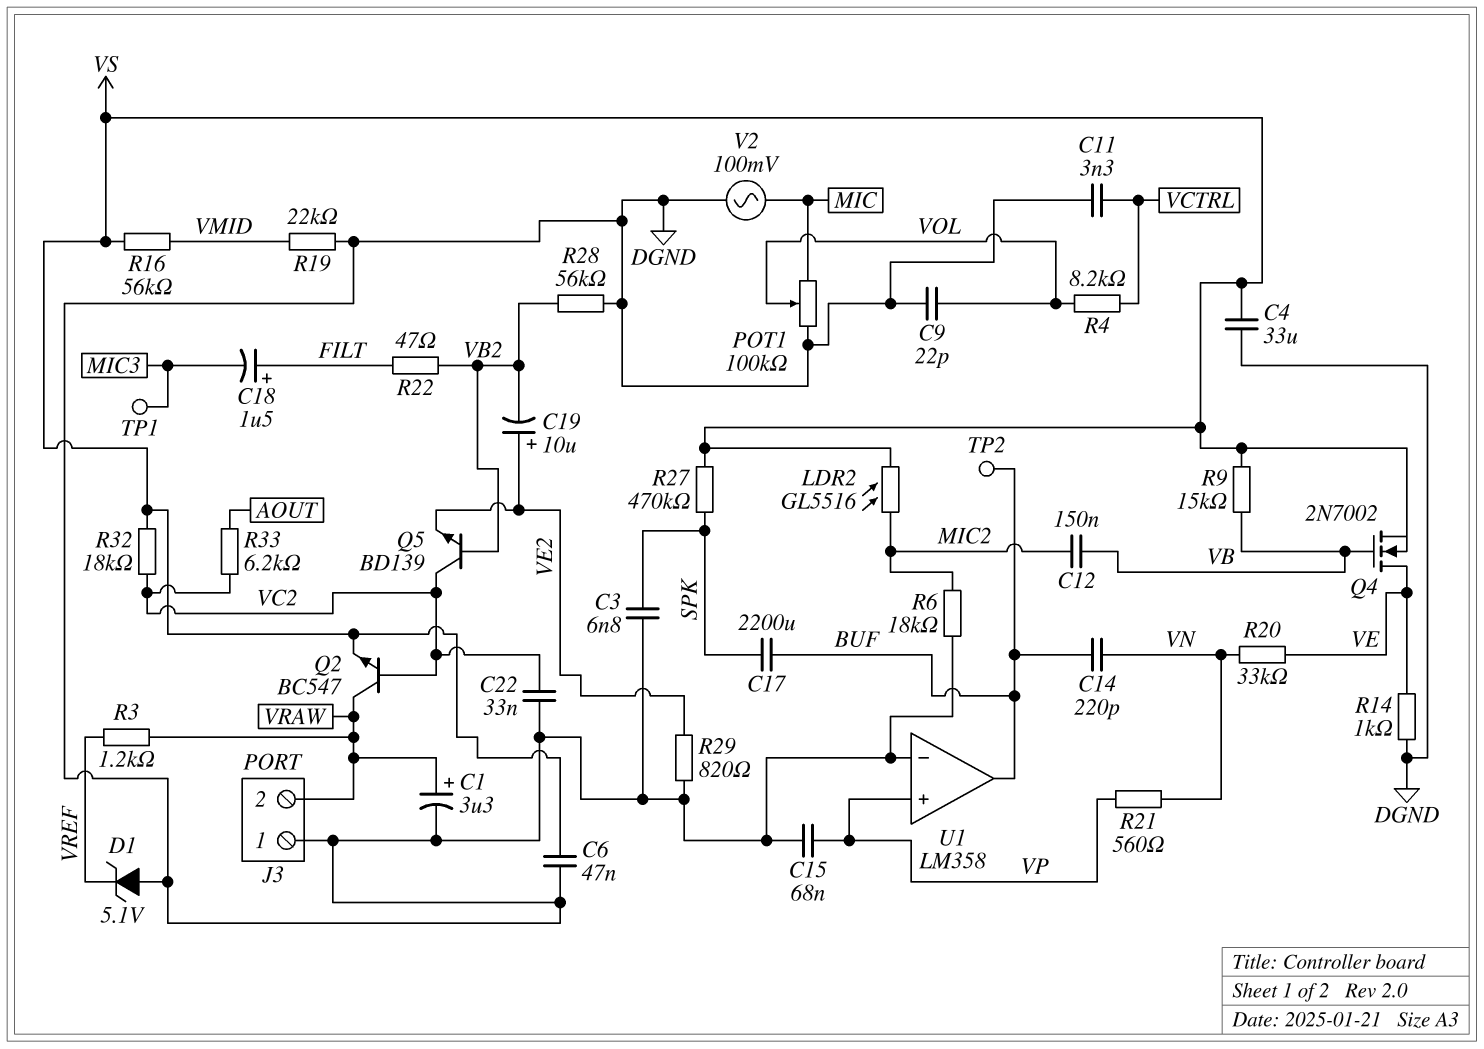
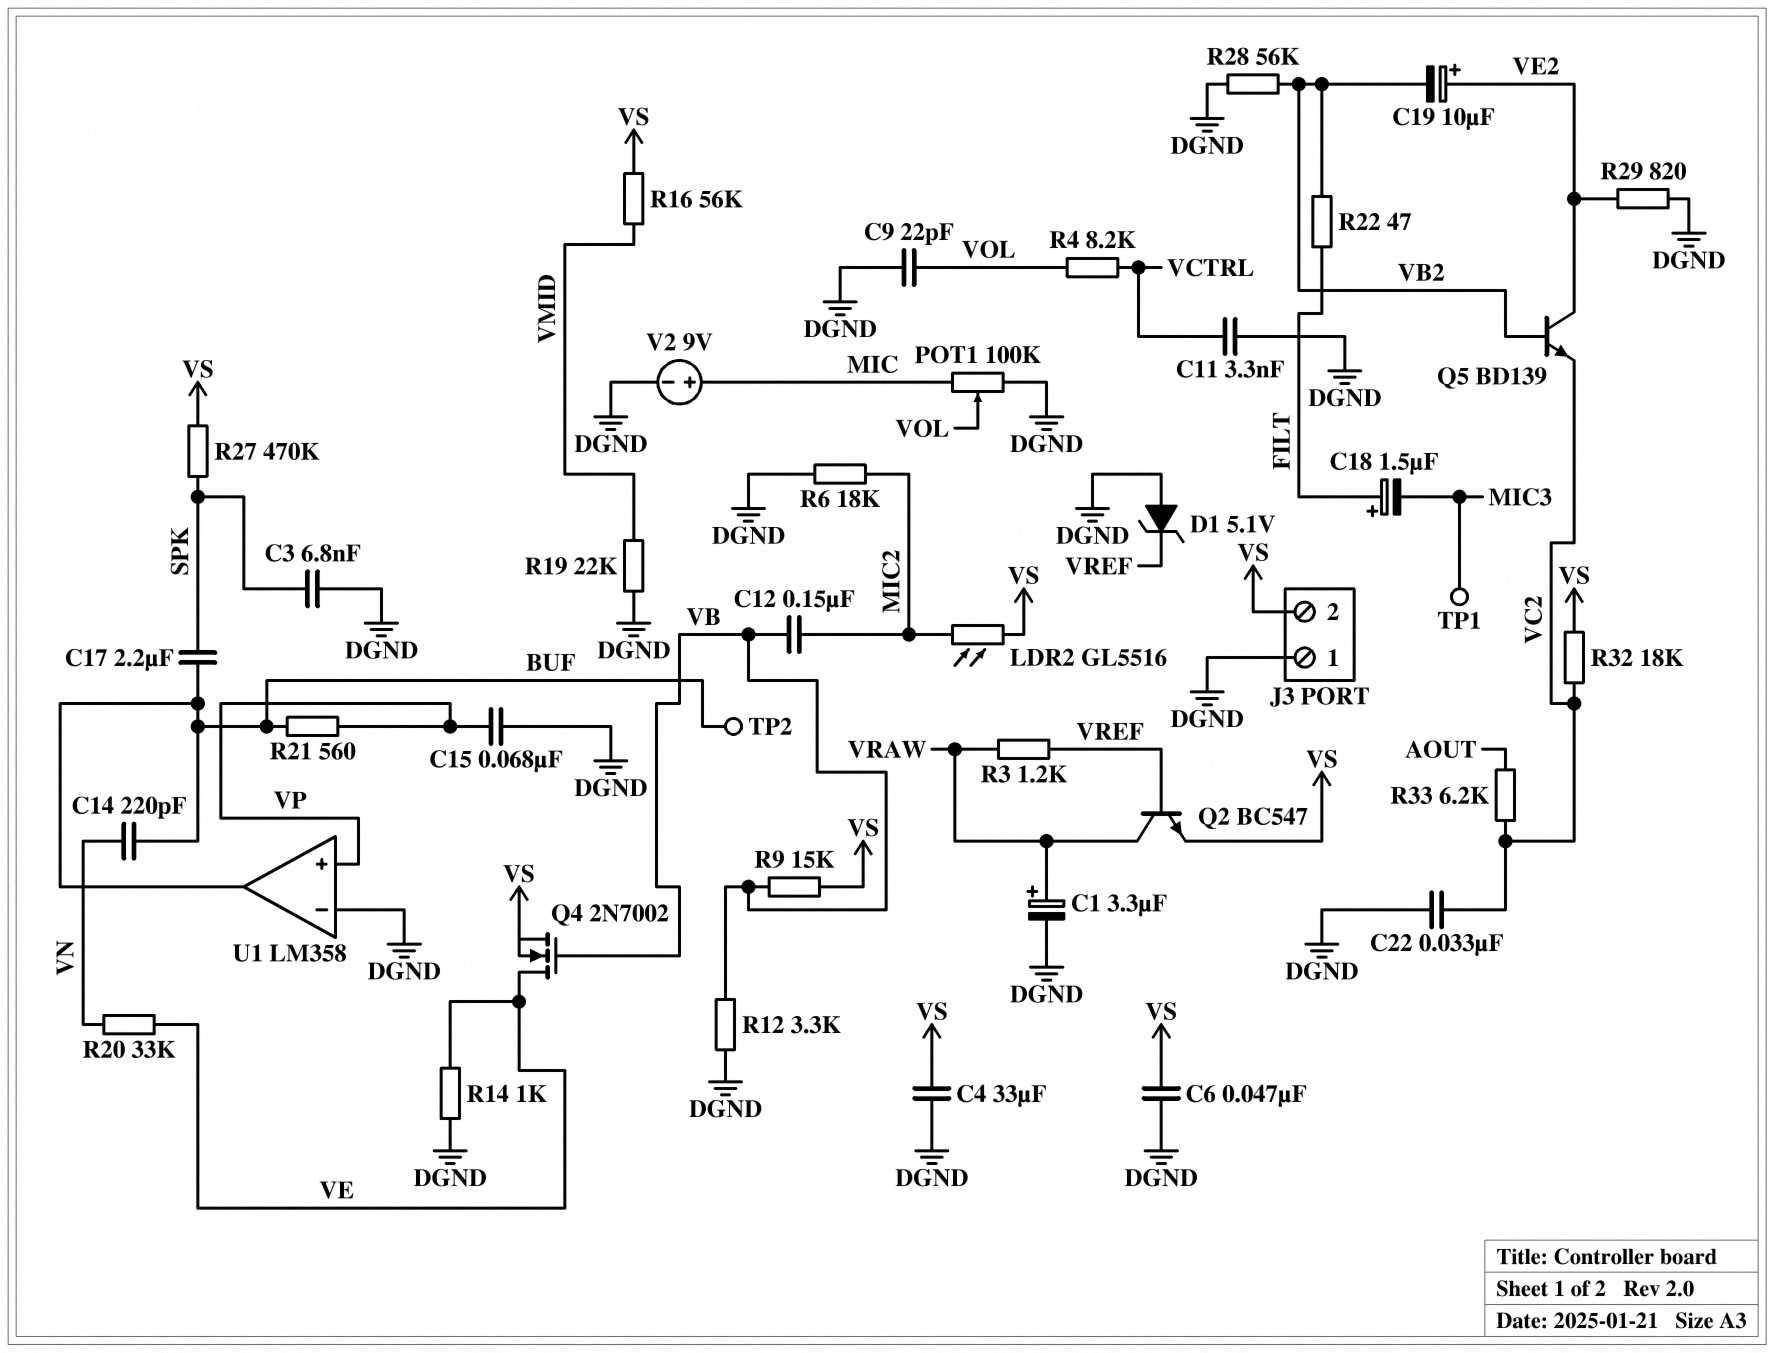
C17: 2200uF (BUF, SPK) -> 2.2uF (BUF, SPK)
J3 pin 2: VRAW -> VS
Q2: NPN BC547 (B VC2, C VRAW, E VS) -> NPN BC547 (B VREF, C VRAW, E VS)
Q5: NPN BD139 (B VB2, C VC2, E VE2) -> NPN BD139 (B VB2, C VE2, E VC2)
R12: none -> 3.3k (DGND, VB)
R21: 560 (VN, VP) -> 560 (BUF, VP)
V2: AC 100mV (DGND, MIC) -> 9V (plus MIC, minus DGND)

